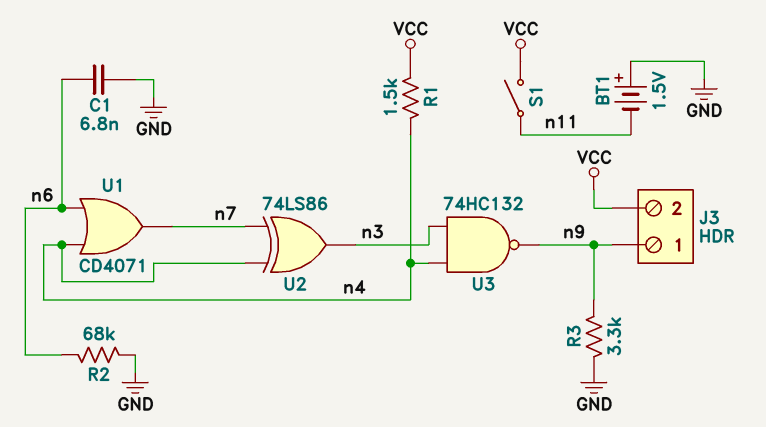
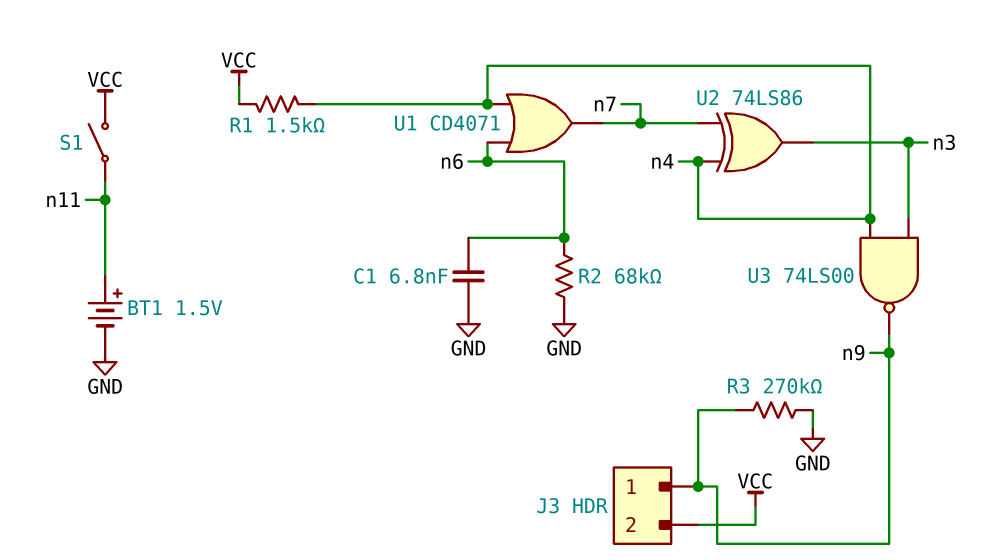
BT1: 1.5V (plus GND, minus n11) -> 1.5V (plus n11, minus GND)
R3: 3.3k (GND, n9) -> 270k (GND, n9)
U3: NAND 74HC132 (in n3, in n4, out n9) -> NAND 74LS00 (in n3, in n4, out n9)

